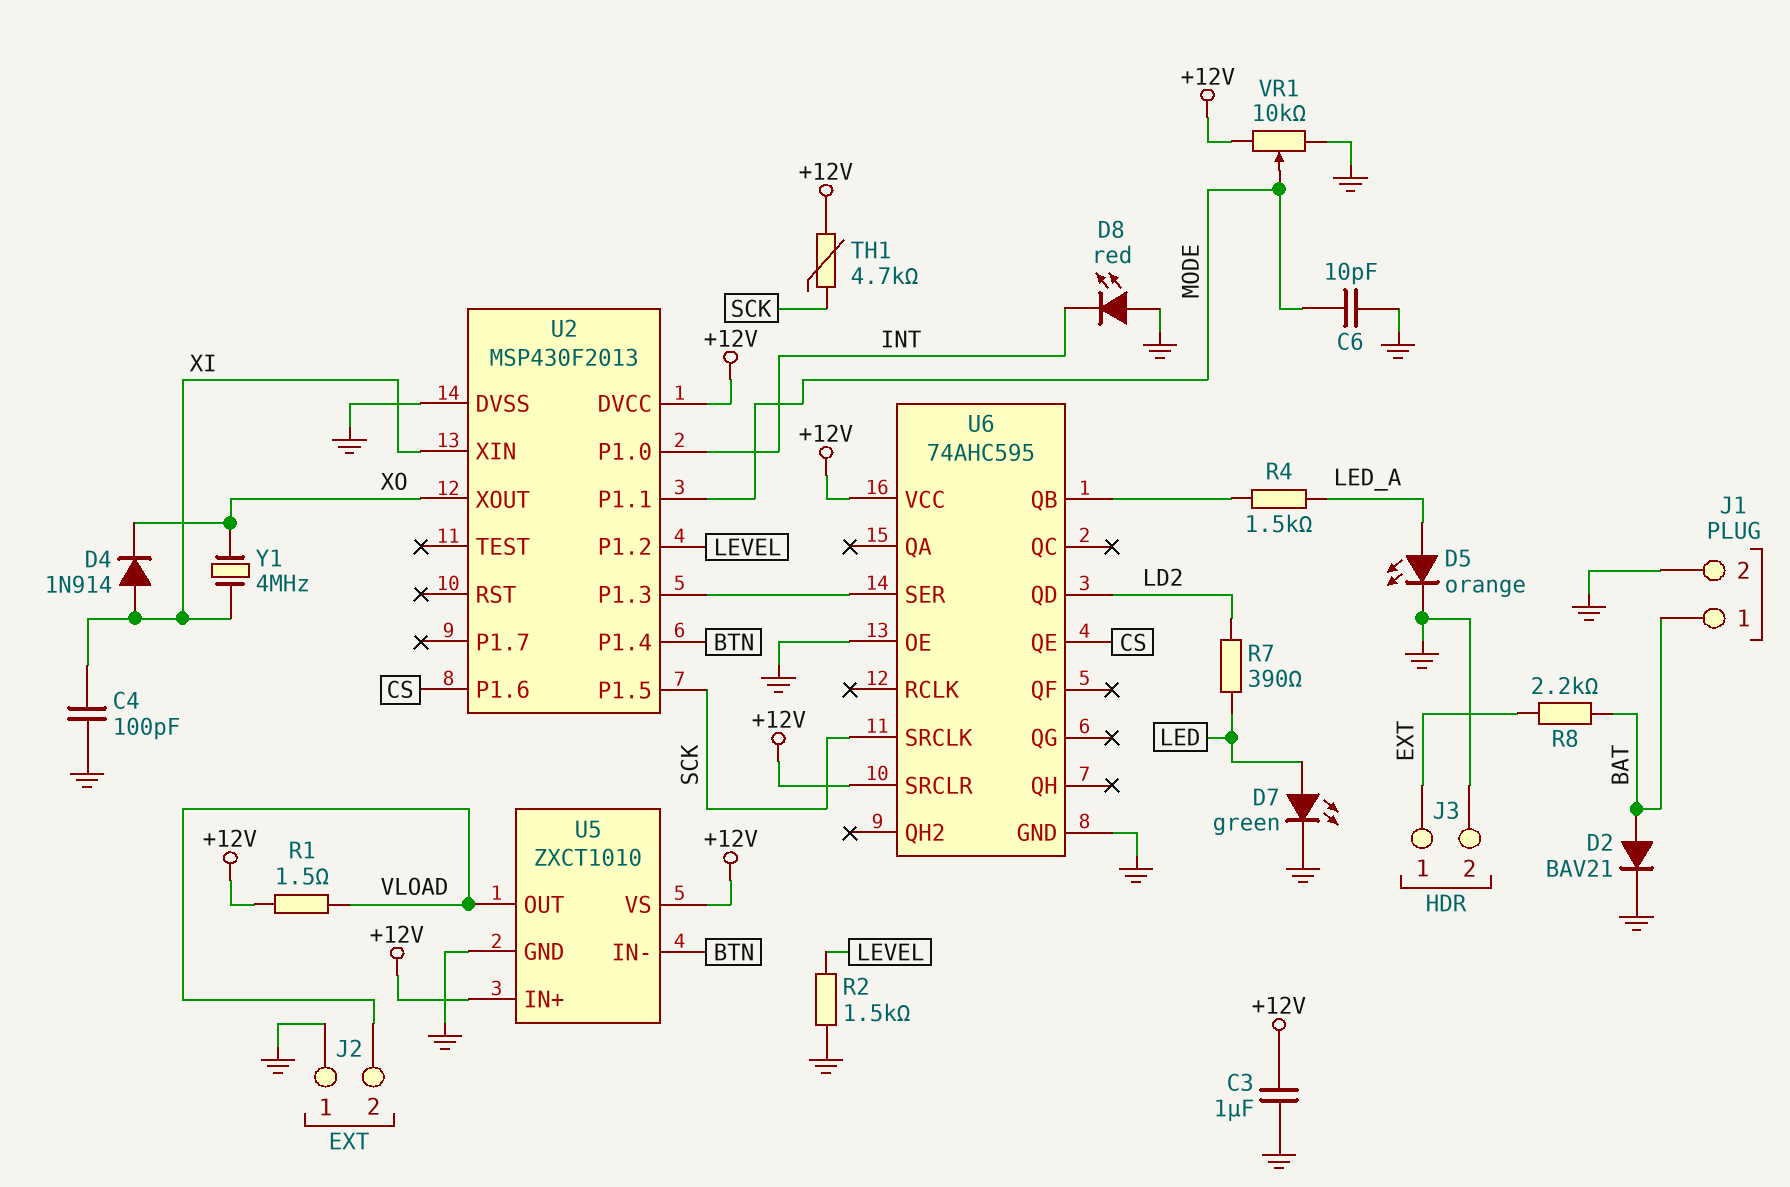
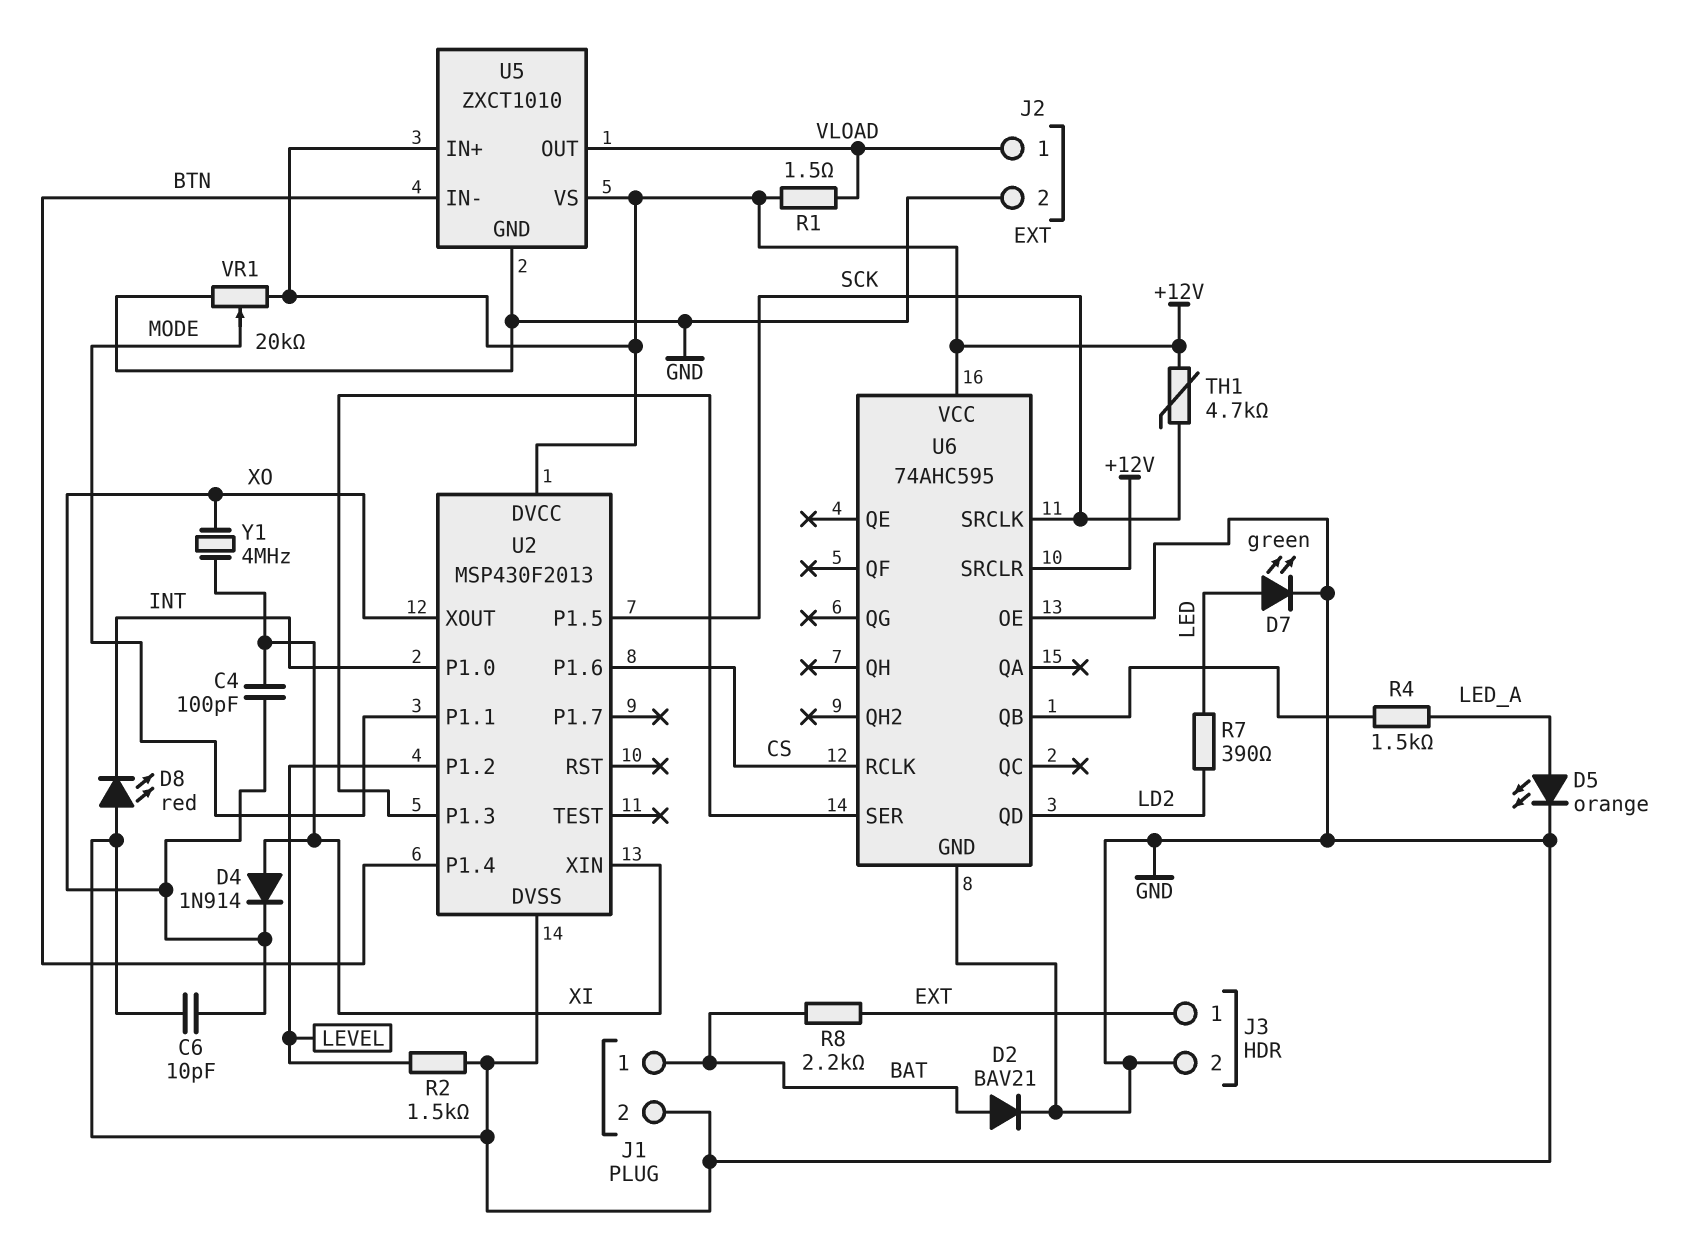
C3: 1uF (+12V, GND) -> none
C4: 100pF (GND, XI) -> 100pF (XI, XO)
C6: 10pF (GND, MODE) -> 10pF (GND, XO)
J2 pin 1: GND -> VLOAD
J2 pin 2: VLOAD -> GND
U6 pin QE: CS -> none
U6 pin RCLK: none -> CS
VR1: 10k (+12V, GND, wiper MODE) -> 20k (+12V, GND, wiper MODE)

